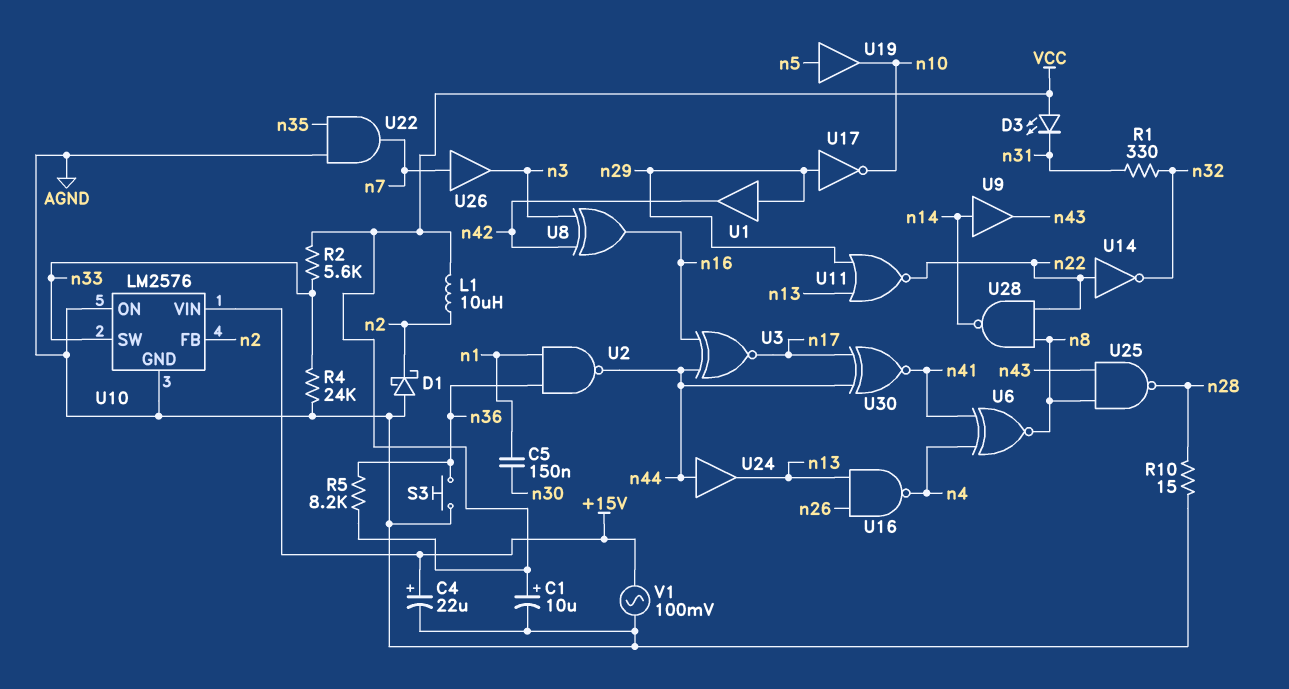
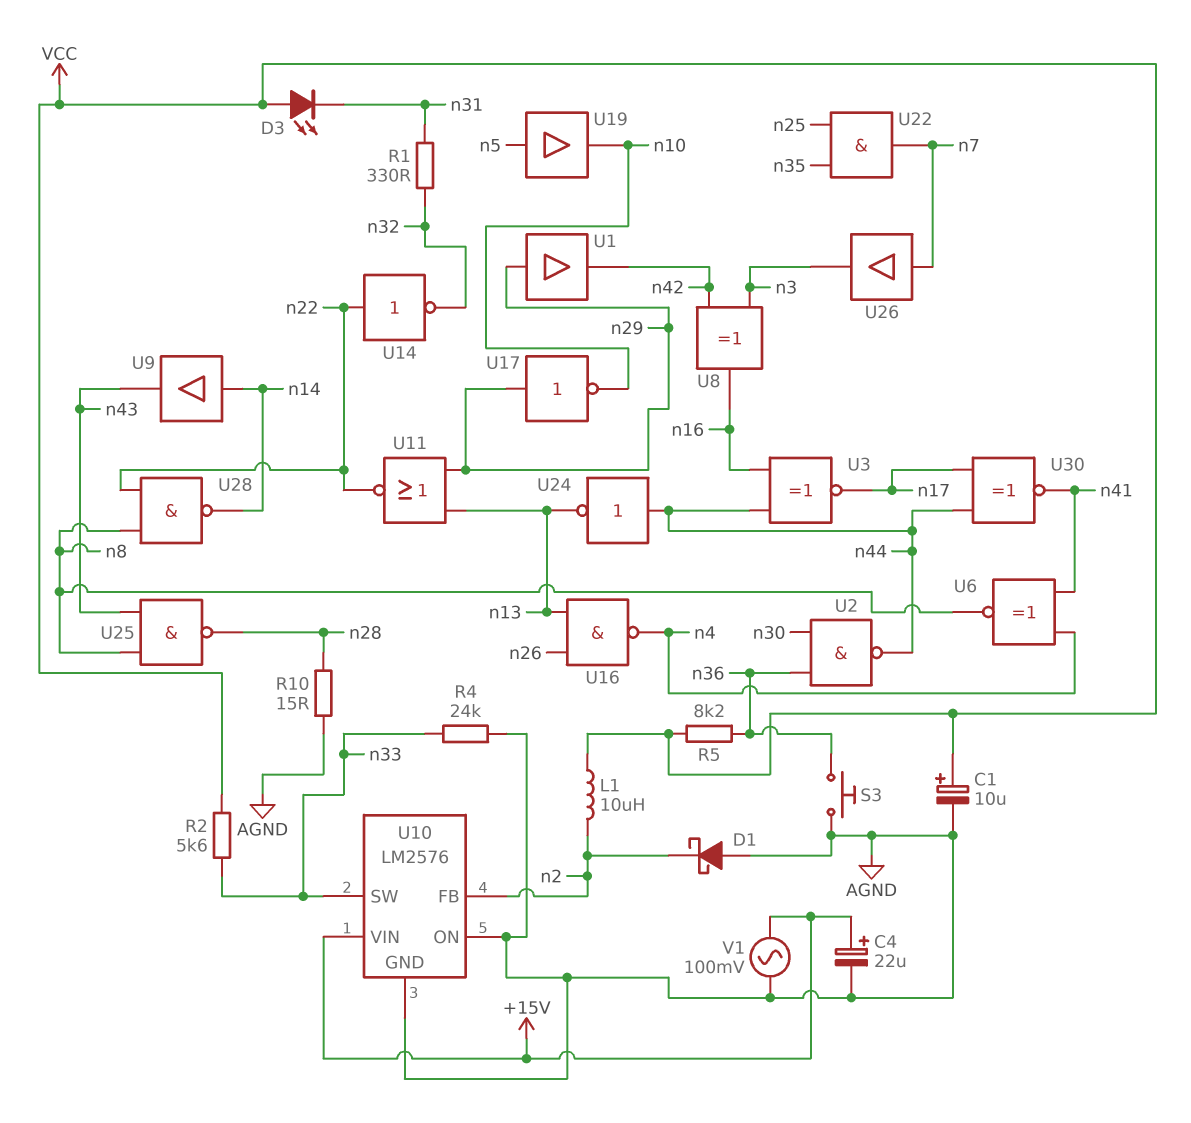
C5: 150nF (n1, n30) -> none
U2: NAND (in n1, in n36, out n44) -> NAND (in n30, in n36, out n44)
U22: AND (in AGND, in n35, out n7) -> AND (in n25, in n35, out n7)
U24: buffer (in n44, out n13) -> NOT (in n44, out n13)

